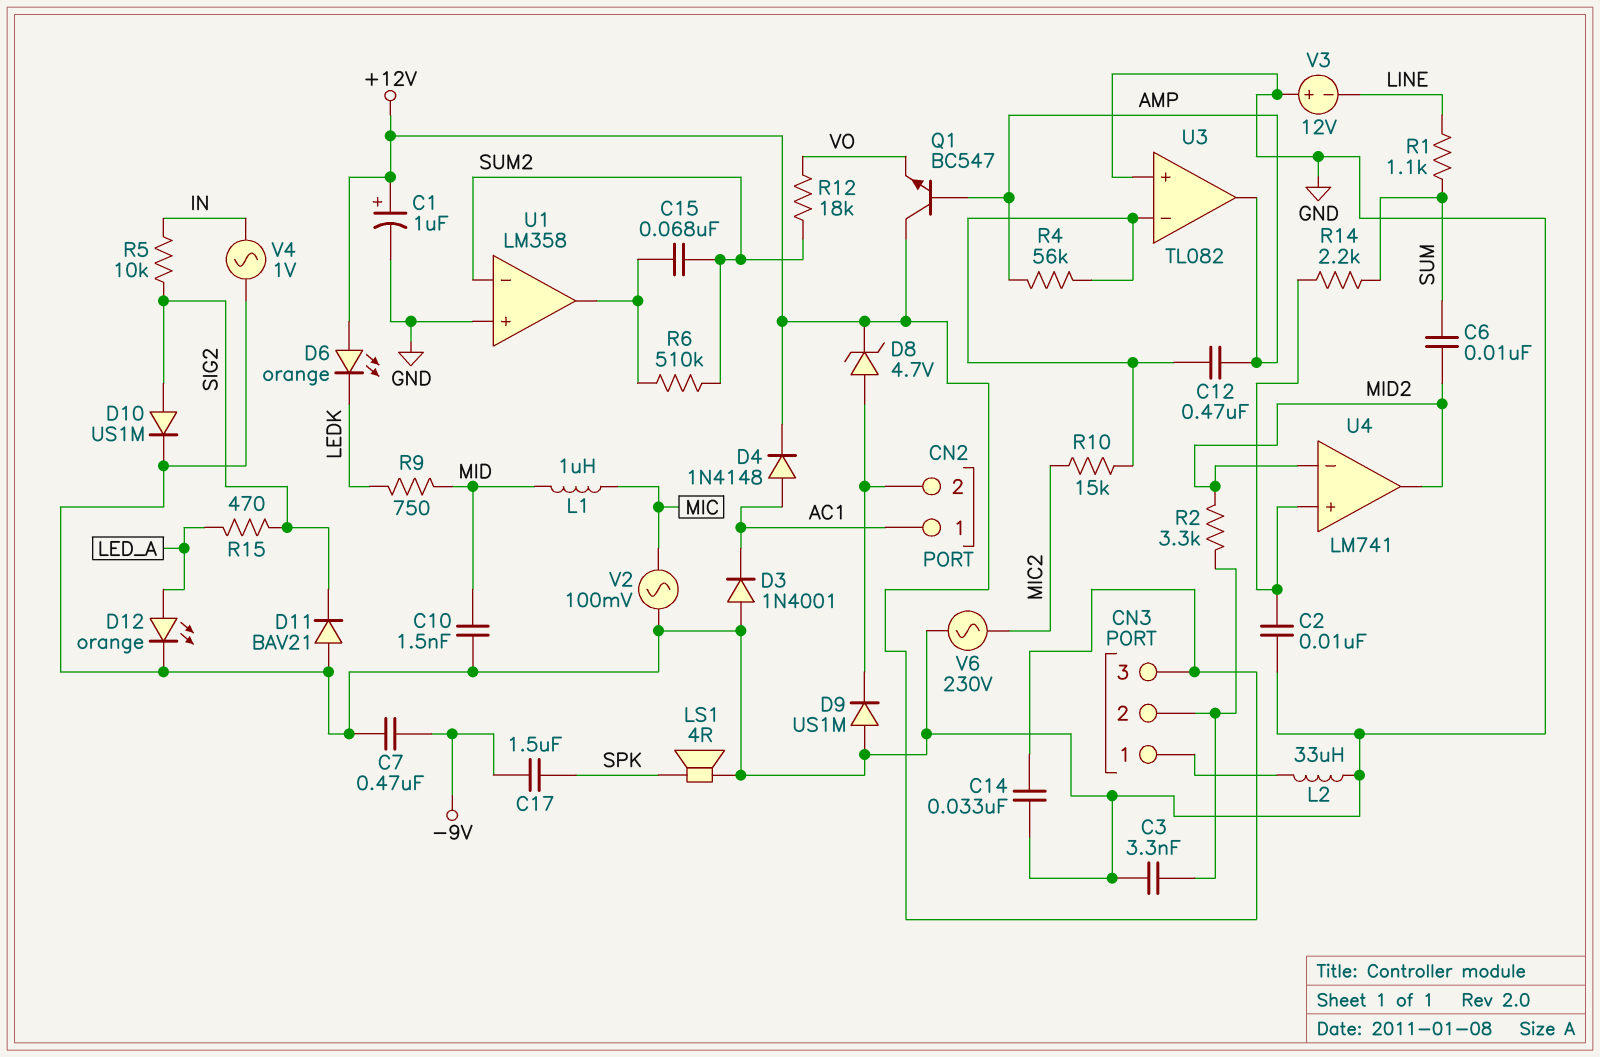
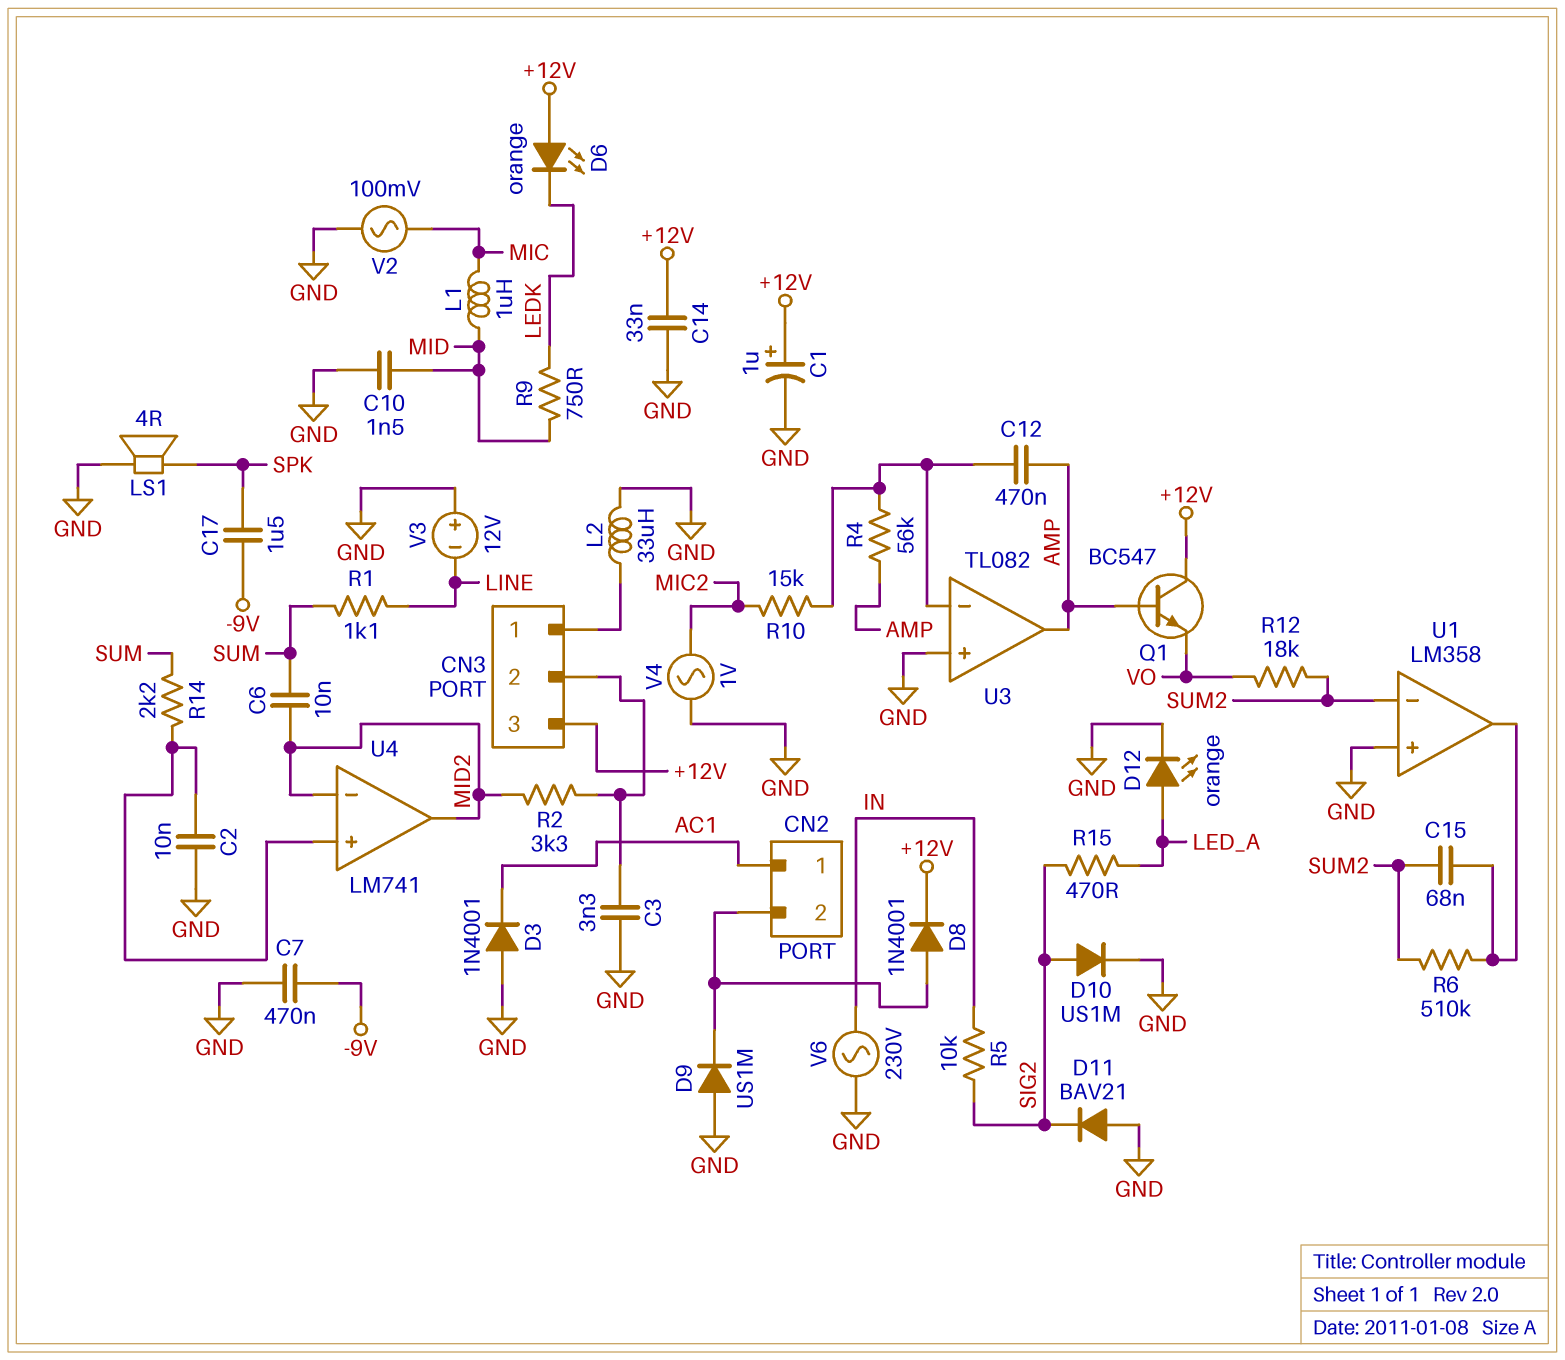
D4: diode 1N4148 (A AC1, K +12V) -> none
D8: zener 4.7V (A CN2/2, K +12V) -> diode 1N4001 (A CN2/2, K +12V)
V4: AC 1V (GND, IN) -> AC 1V (GND, MIC2)
V6: AC 230V (GND, MIC2) -> AC 230V (GND, IN)

